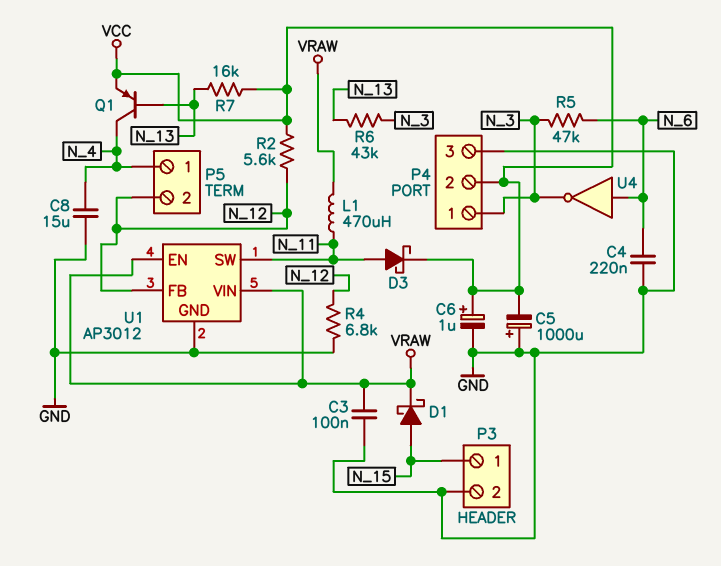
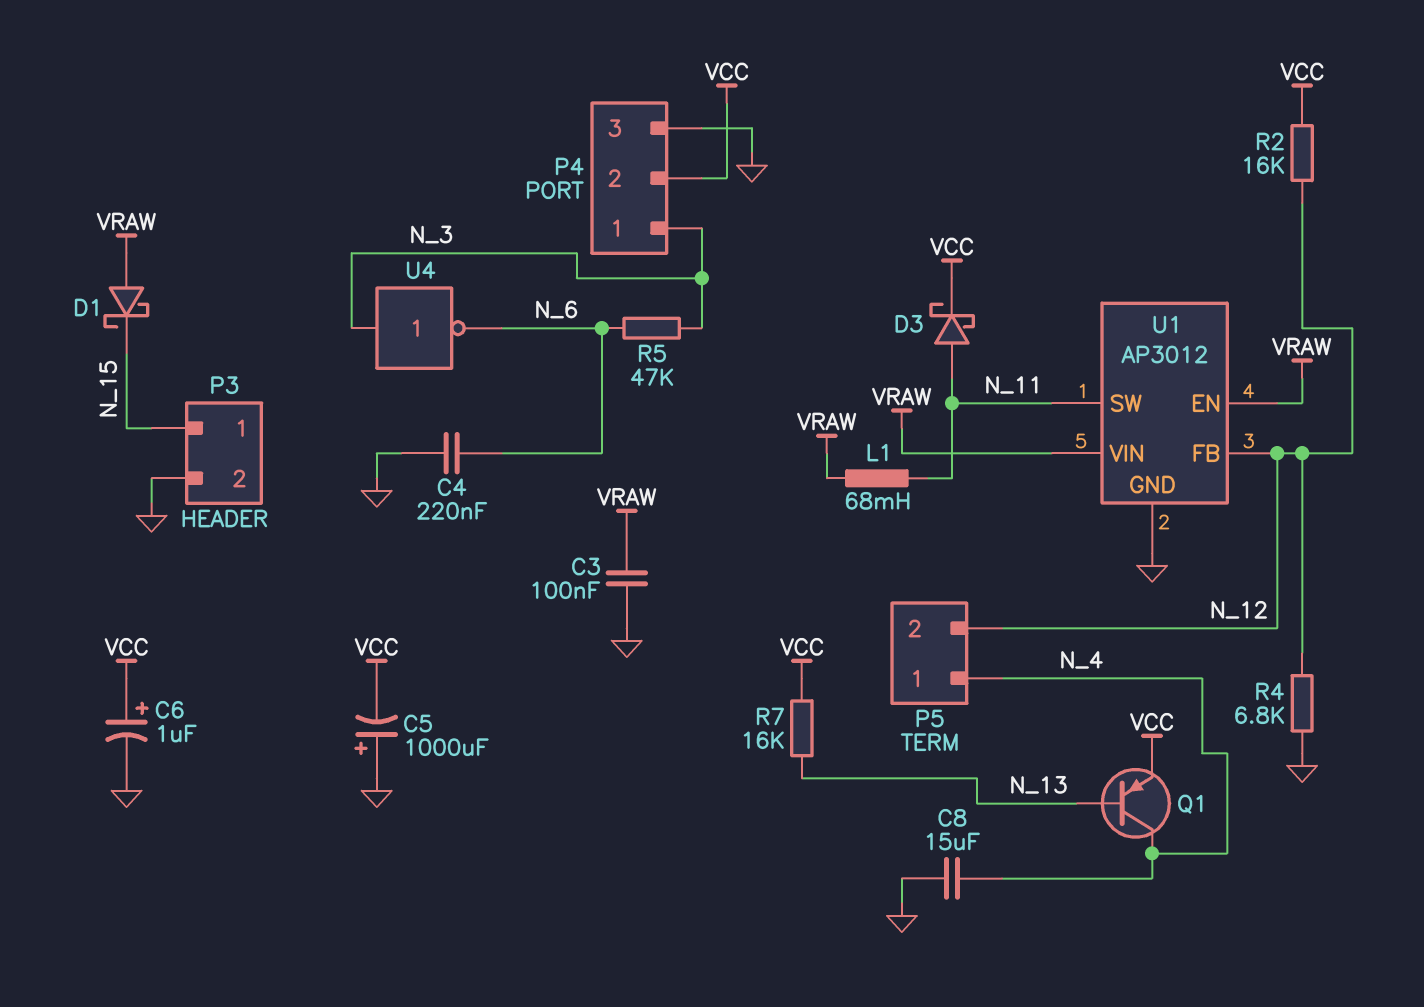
D1: schottky (A N_15, K VRAW) -> schottky (A VRAW, K N_15)
L1: 470uH (N_11, VRAW) -> 68mH (N_11, VRAW)
R2: 5.6k (N_12, VCC) -> 16k (N_12, VCC)
R6: 43k (N_3, N_13) -> none
U4: NOT (in N_6, out N_3) -> NOT (in N_3, out N_6)

